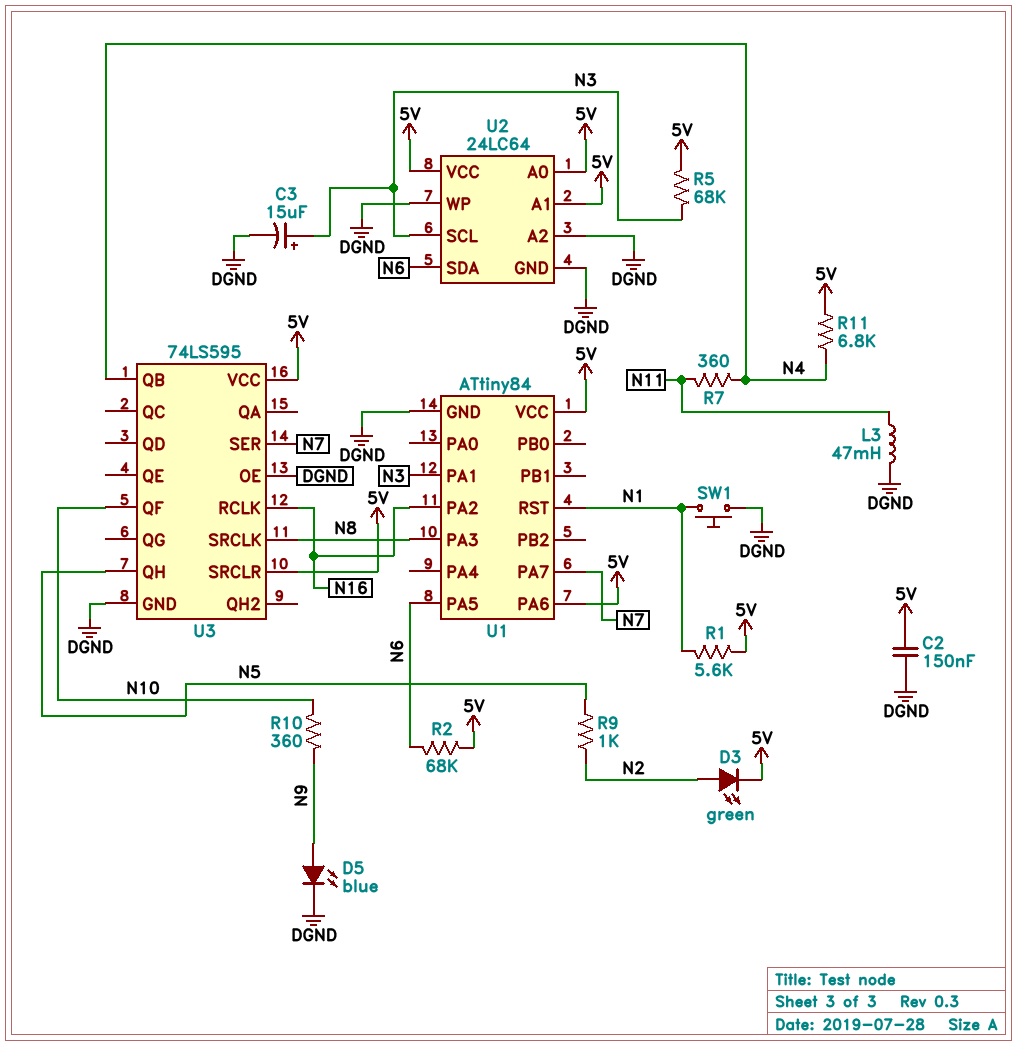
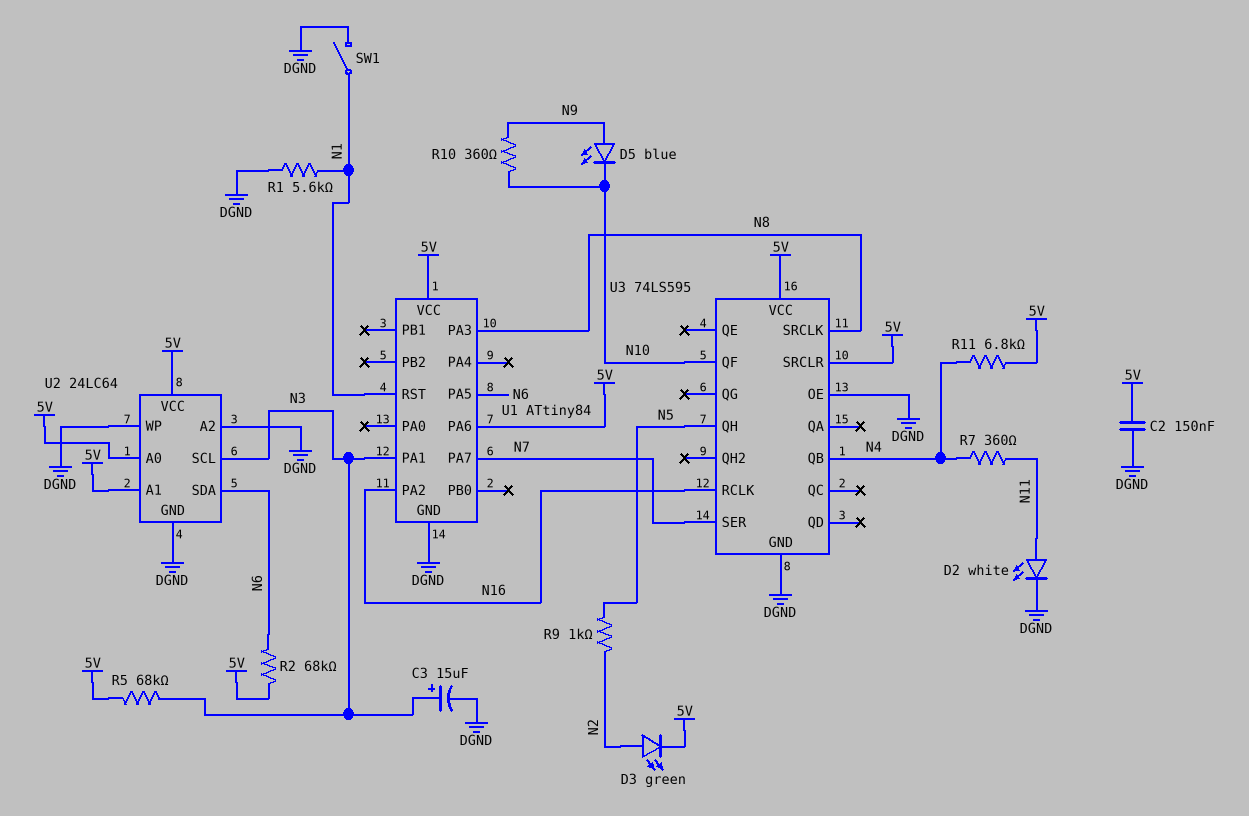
D2: none -> LED white (A N11, K DGND)
D5: LED blue (A N9, K DGND) -> LED blue (A N9, K N10)
L3: 47mH (DGND, N11) -> none
R1: 5.6k (5V, N1) -> 5.6k (DGND, N1)
SW1: button (DGND, N1) -> switch (DGND, N1)

